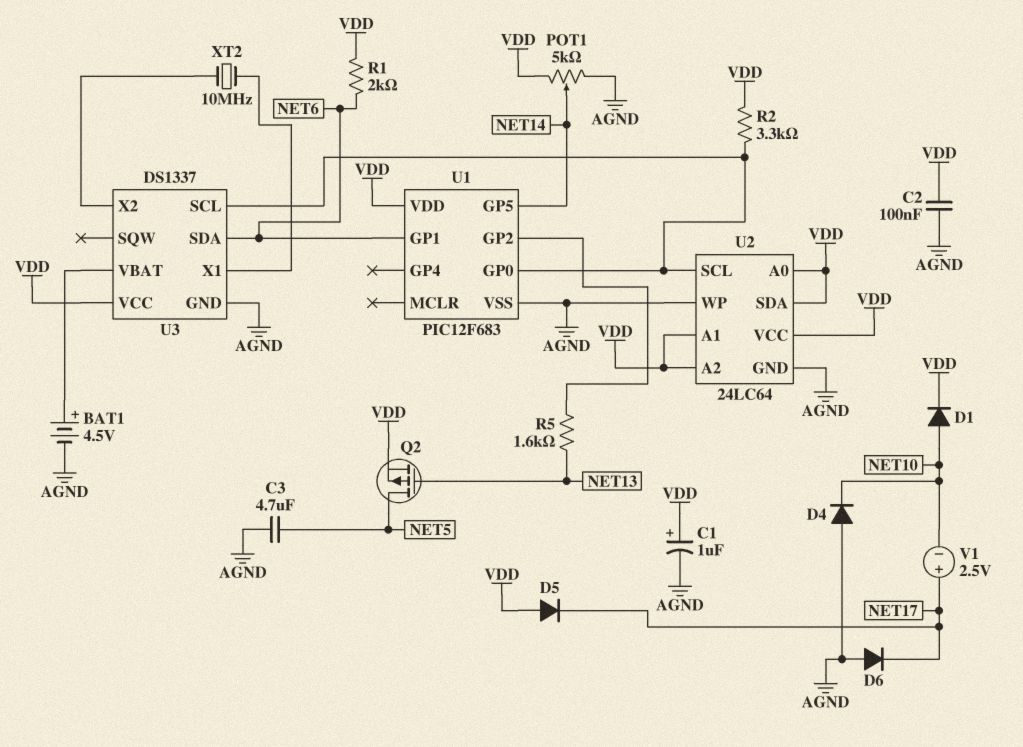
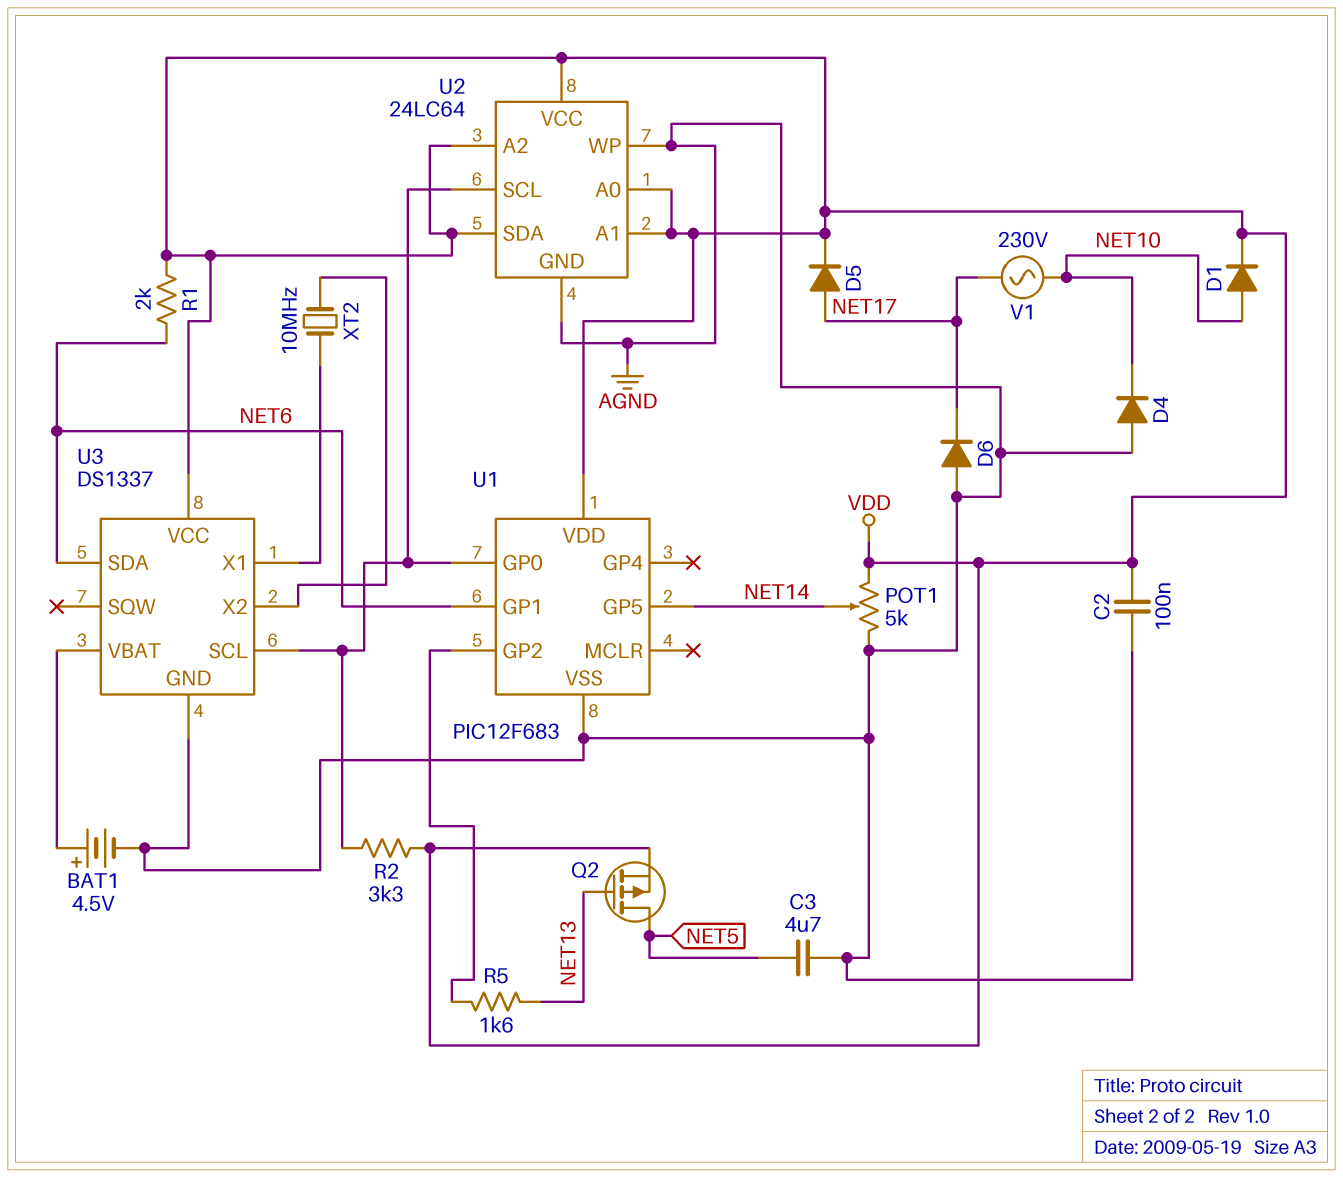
C1: 1uF (plus VDD, minus AGND) -> none
D5: diode (A VDD, K NET17) -> diode (A NET17, K VDD)
V1: 2.5V (plus NET17, minus NET10) -> AC 230V (NET10, NET17)

